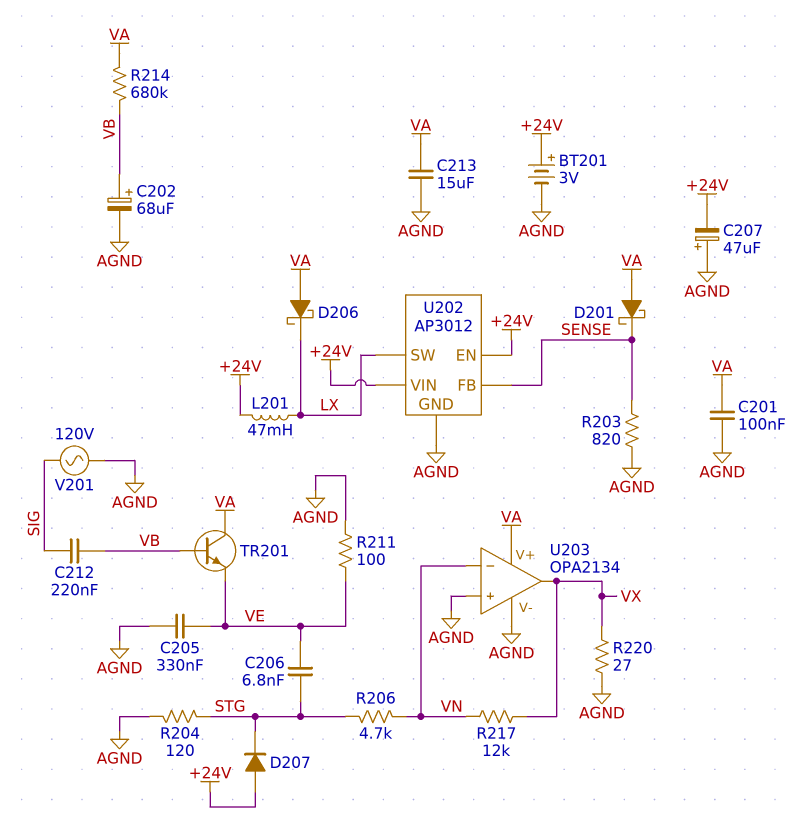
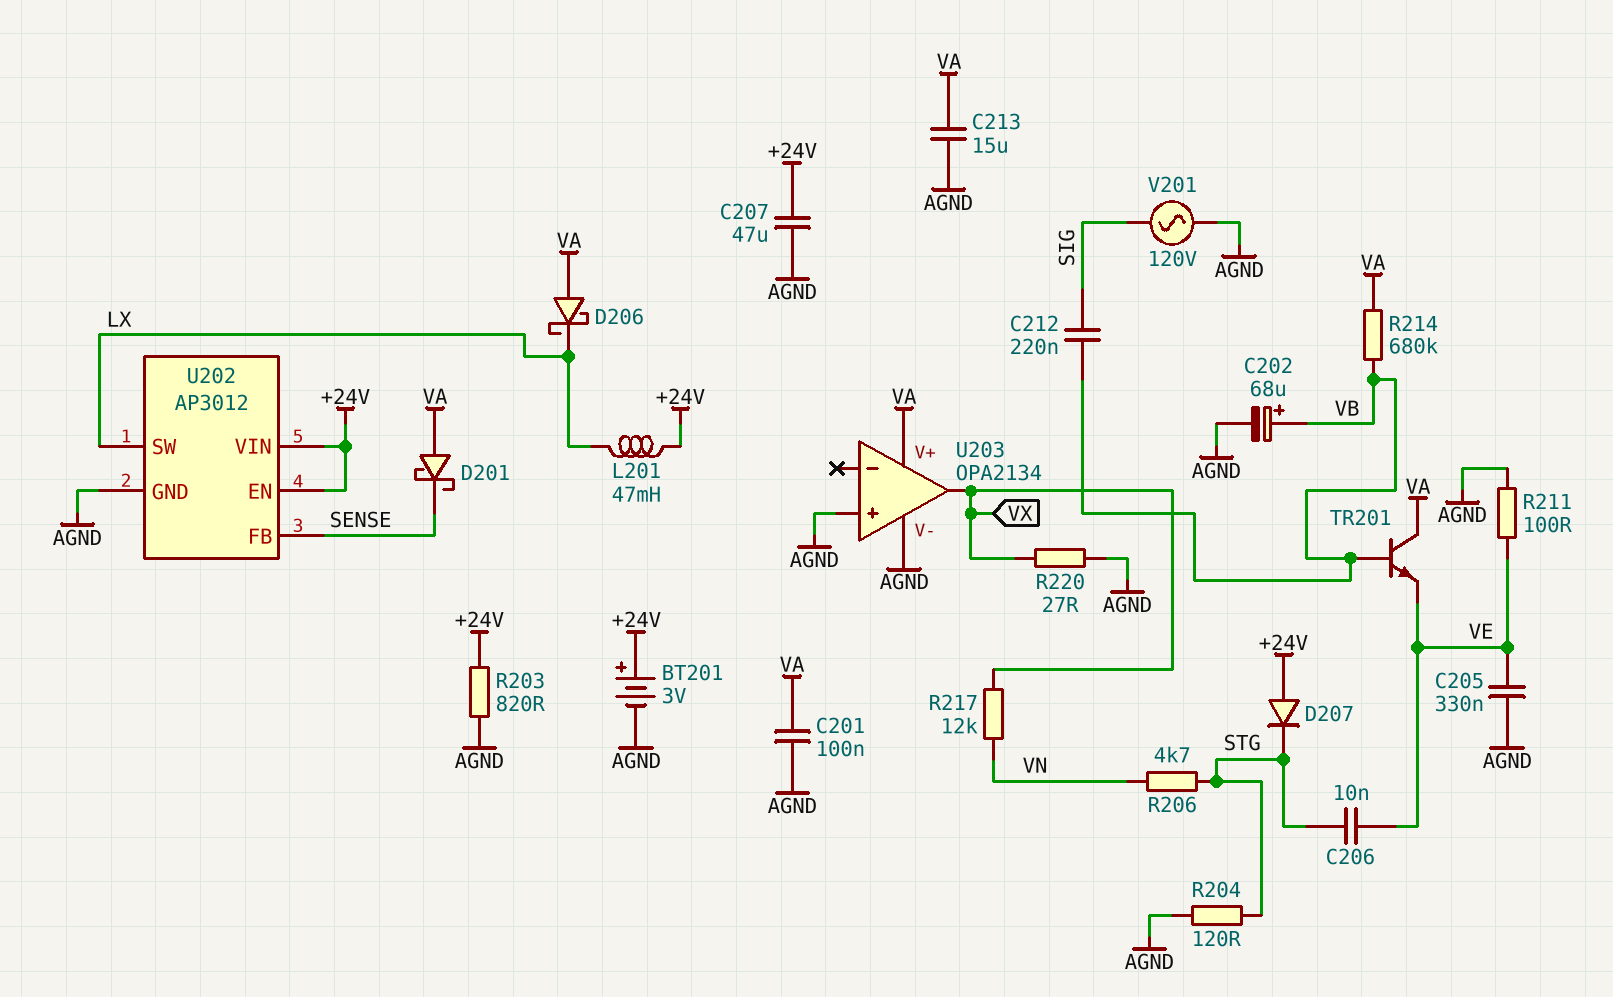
C206: 6.8nF (STG, VE) -> 10nF (STG, VE)
C207: 47uF (plus AGND, minus +24V) -> 47uF (+24V, AGND)
R203: 820 (AGND, SENSE) -> 820 (+24V, AGND)
U203 pin in-: VN -> none

